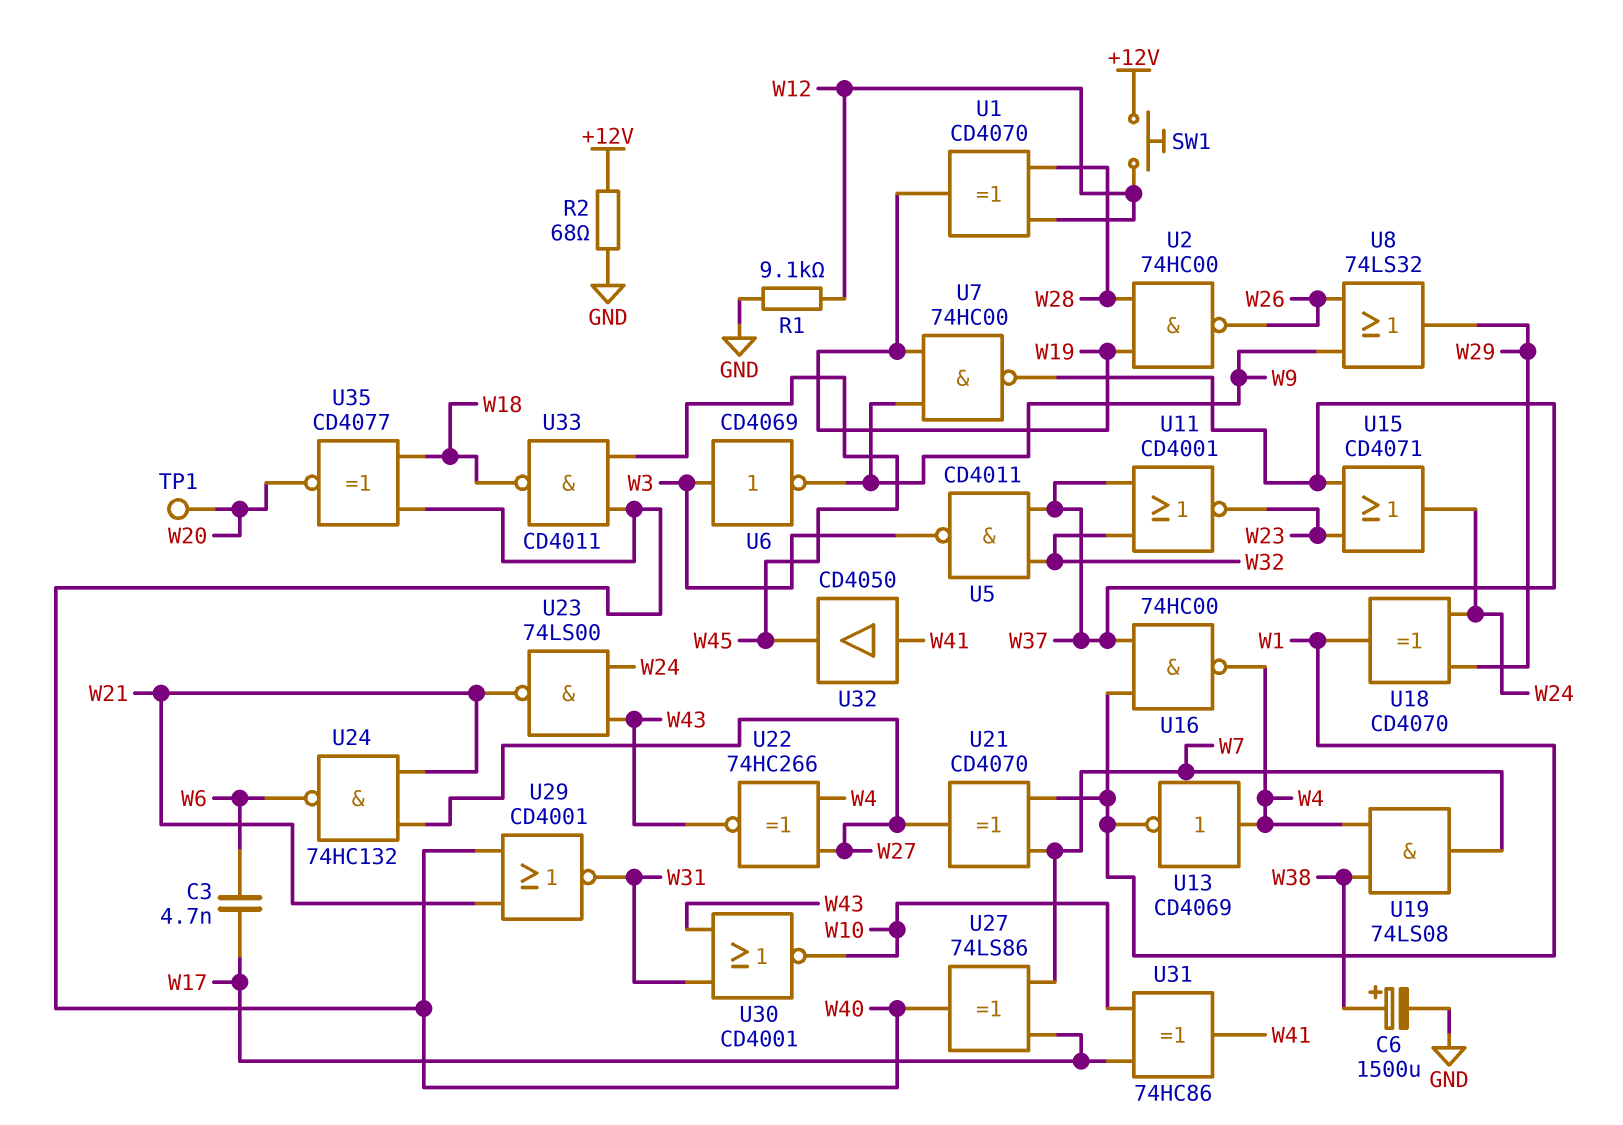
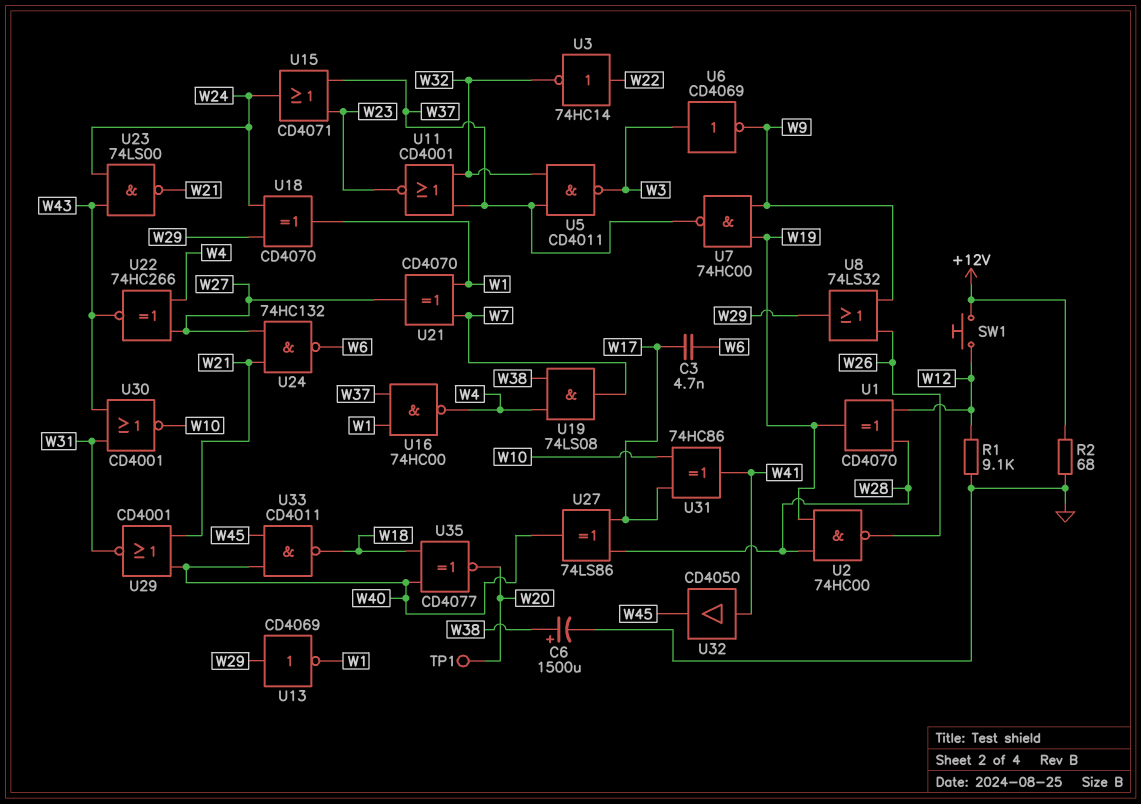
U3: none -> NOT 74HC14 (in W22, out W32)
U13: NOT CD4069 (in W4, out W1) -> NOT CD4069 (in W29, out W1)
U27: XOR 74LS86 (in W7, in W17, out W40) -> XOR 74LS86 (in W17, in W28, out W40)

